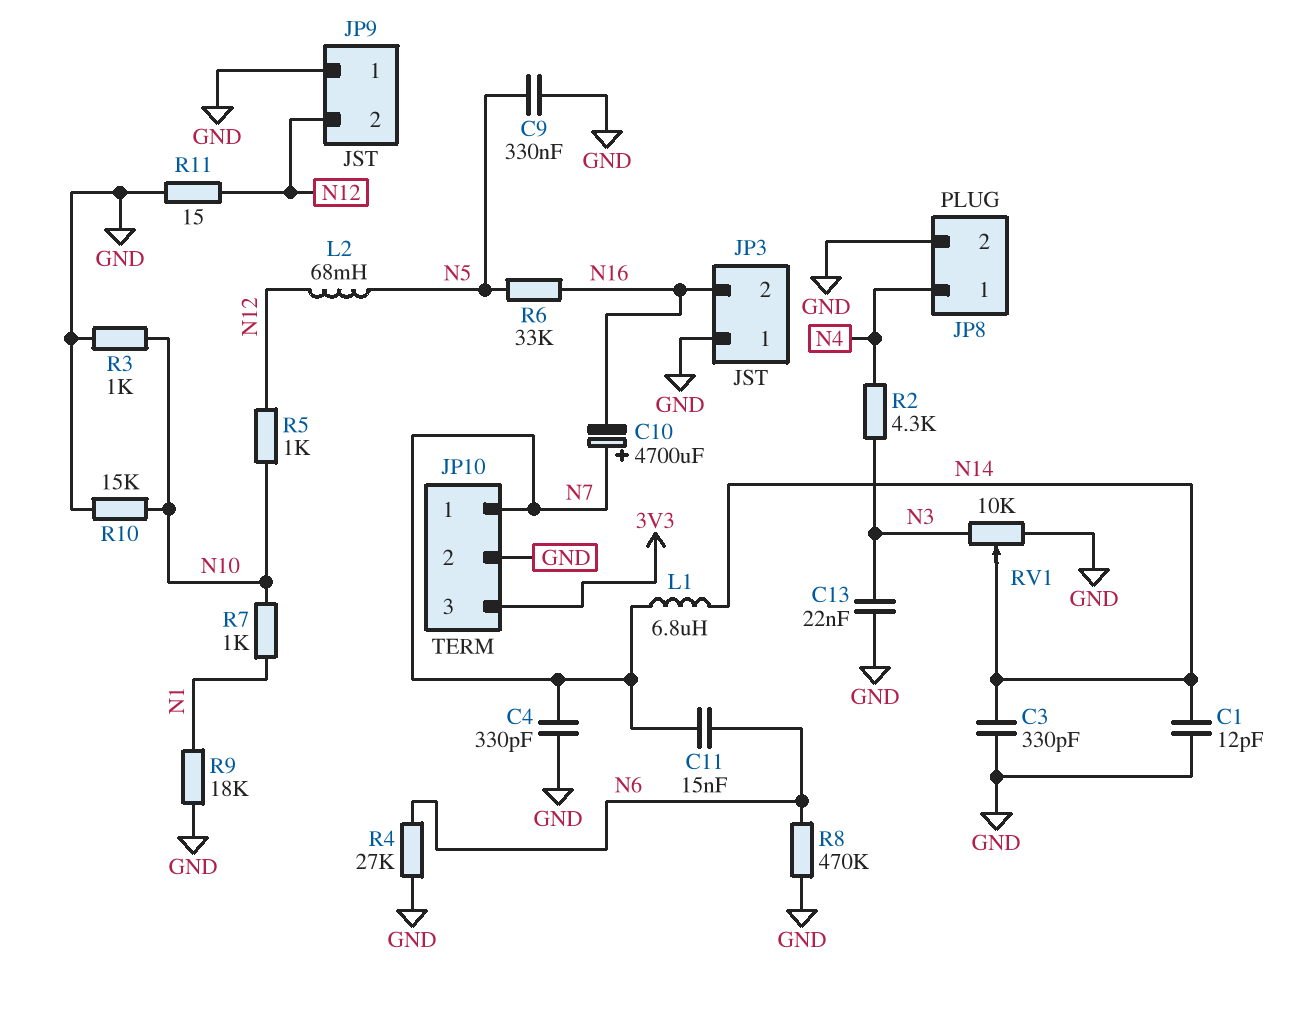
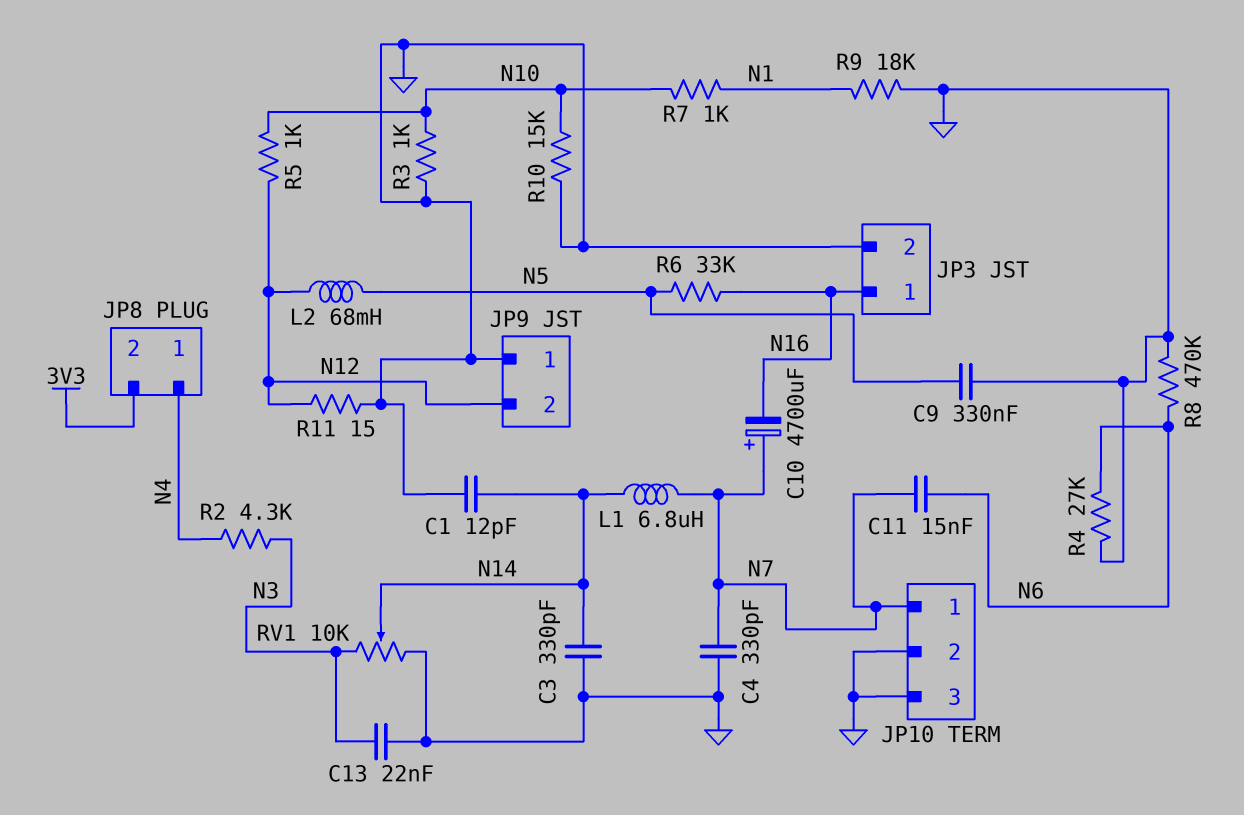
JP3 pin 1: GND -> N16
JP3 pin 2: N16 -> GND
JP8 pin 2: GND -> 3V3
JP10 pin 3: 3V3 -> GND

